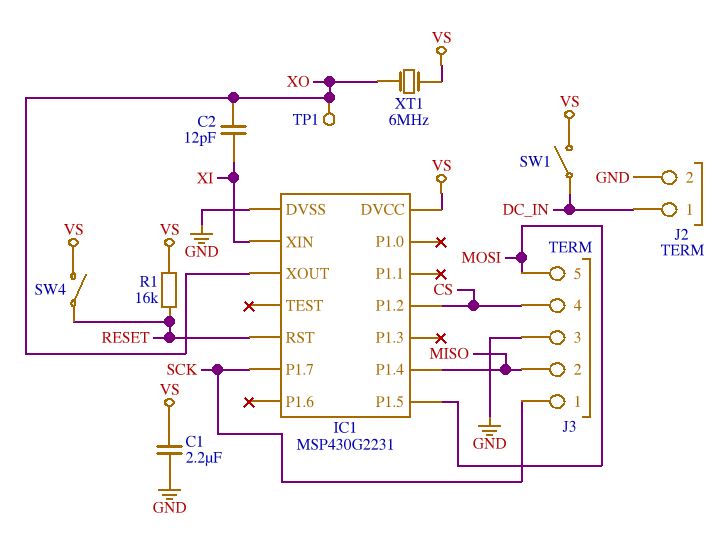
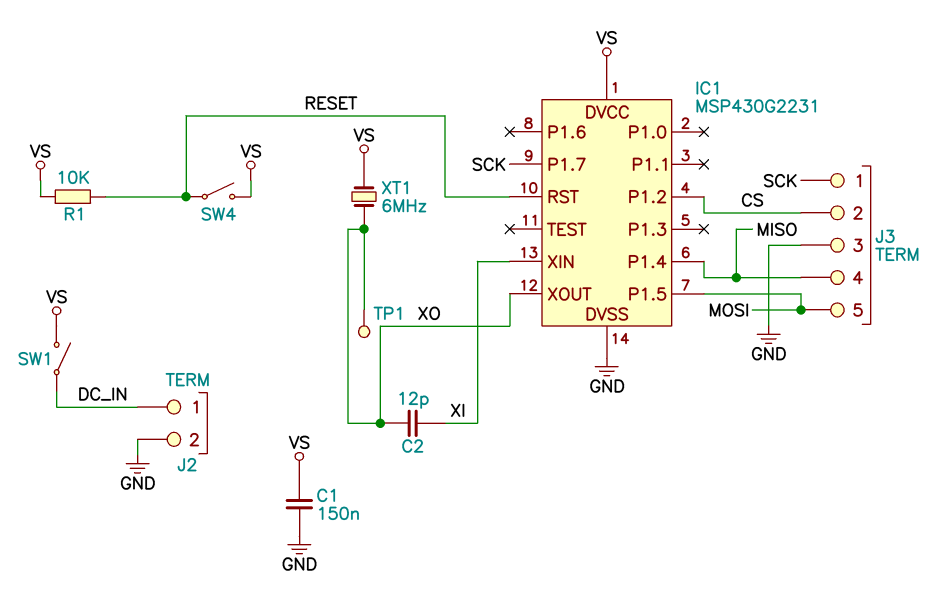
C1: 2.2uF (GND, VS) -> 150nF (GND, VS)
J3 pin 2: MISO -> CS
J3 pin 4: CS -> MISO
R1: 16k (RESET, VS) -> 10k (RESET, VS)

